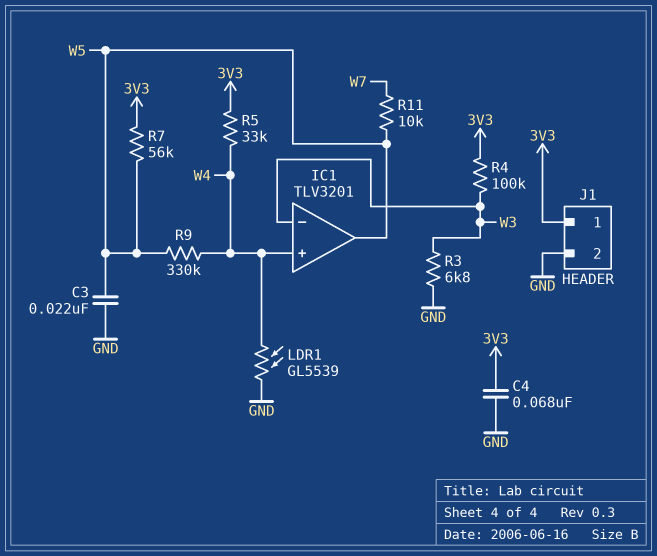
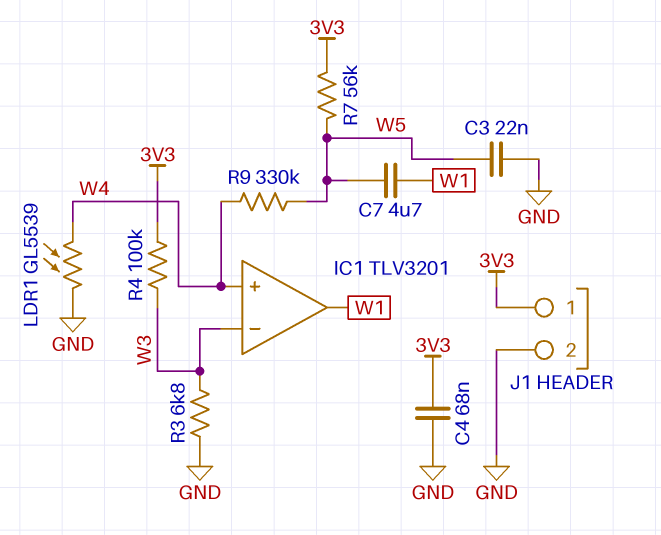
C7: none -> 4.7uF (W1, W5)
IC1 pin out: W5 -> W1
R5: 33k (3V3, W4) -> none
R11: 10k (W5, W7) -> none

